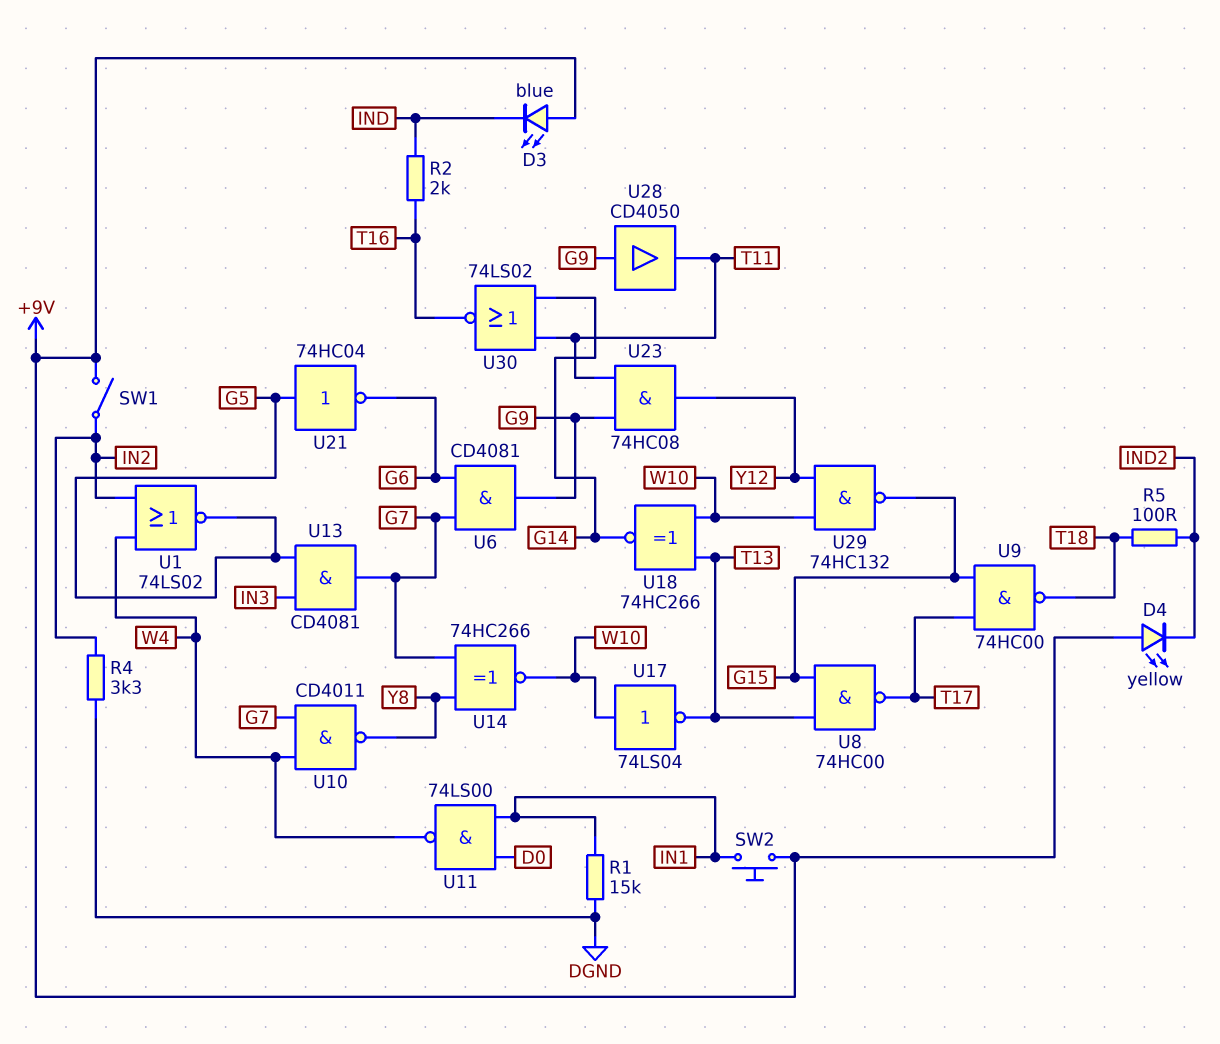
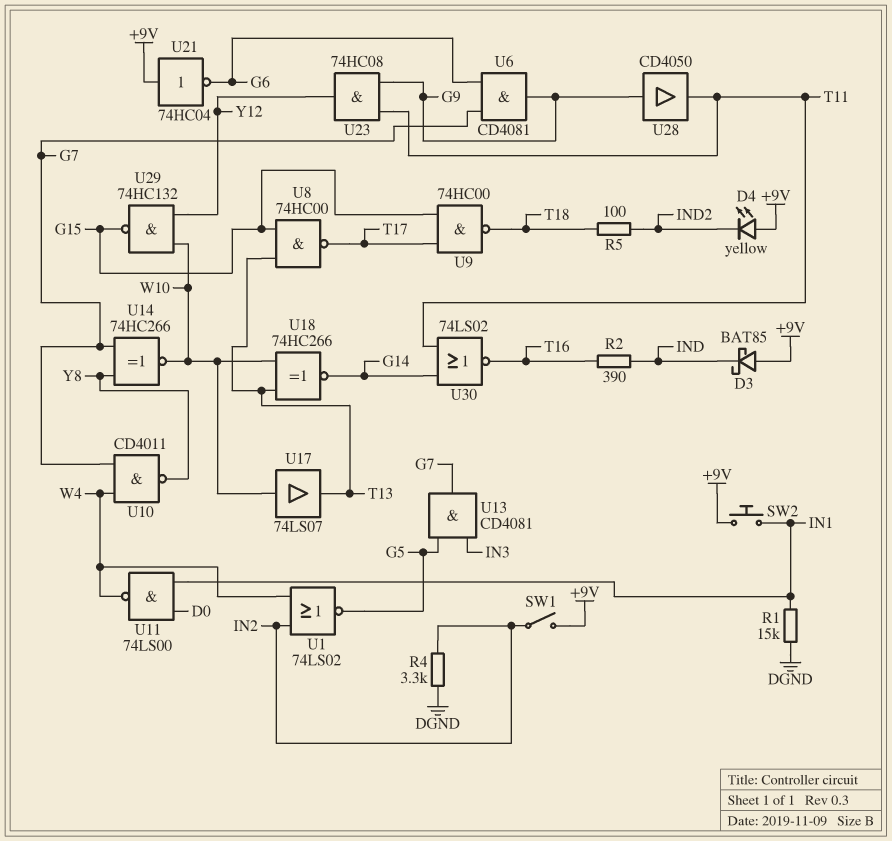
D3: LED blue (A +9V, K IND) -> schottky BAT85 (A +9V, K IND)
R2: 2k (IND, T16) -> 390 (IND, T16)
U17: NOT 74LS04 (in W10, out T13) -> buffer 74LS07 (in W10, out T13)
U21: NOT 74HC04 (in G5, out G6) -> NOT 74HC04 (in +9V, out G6)

